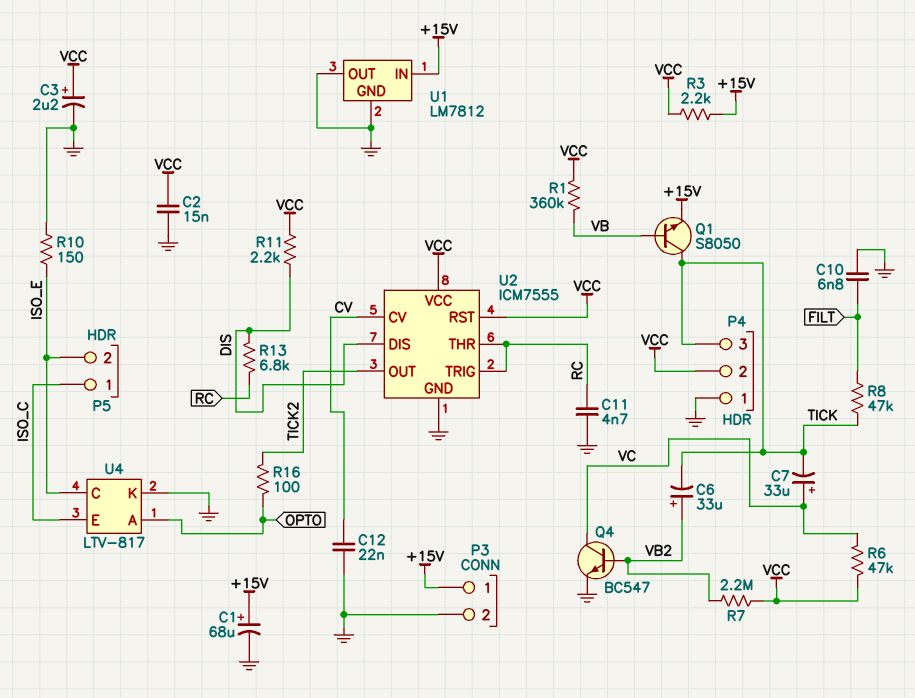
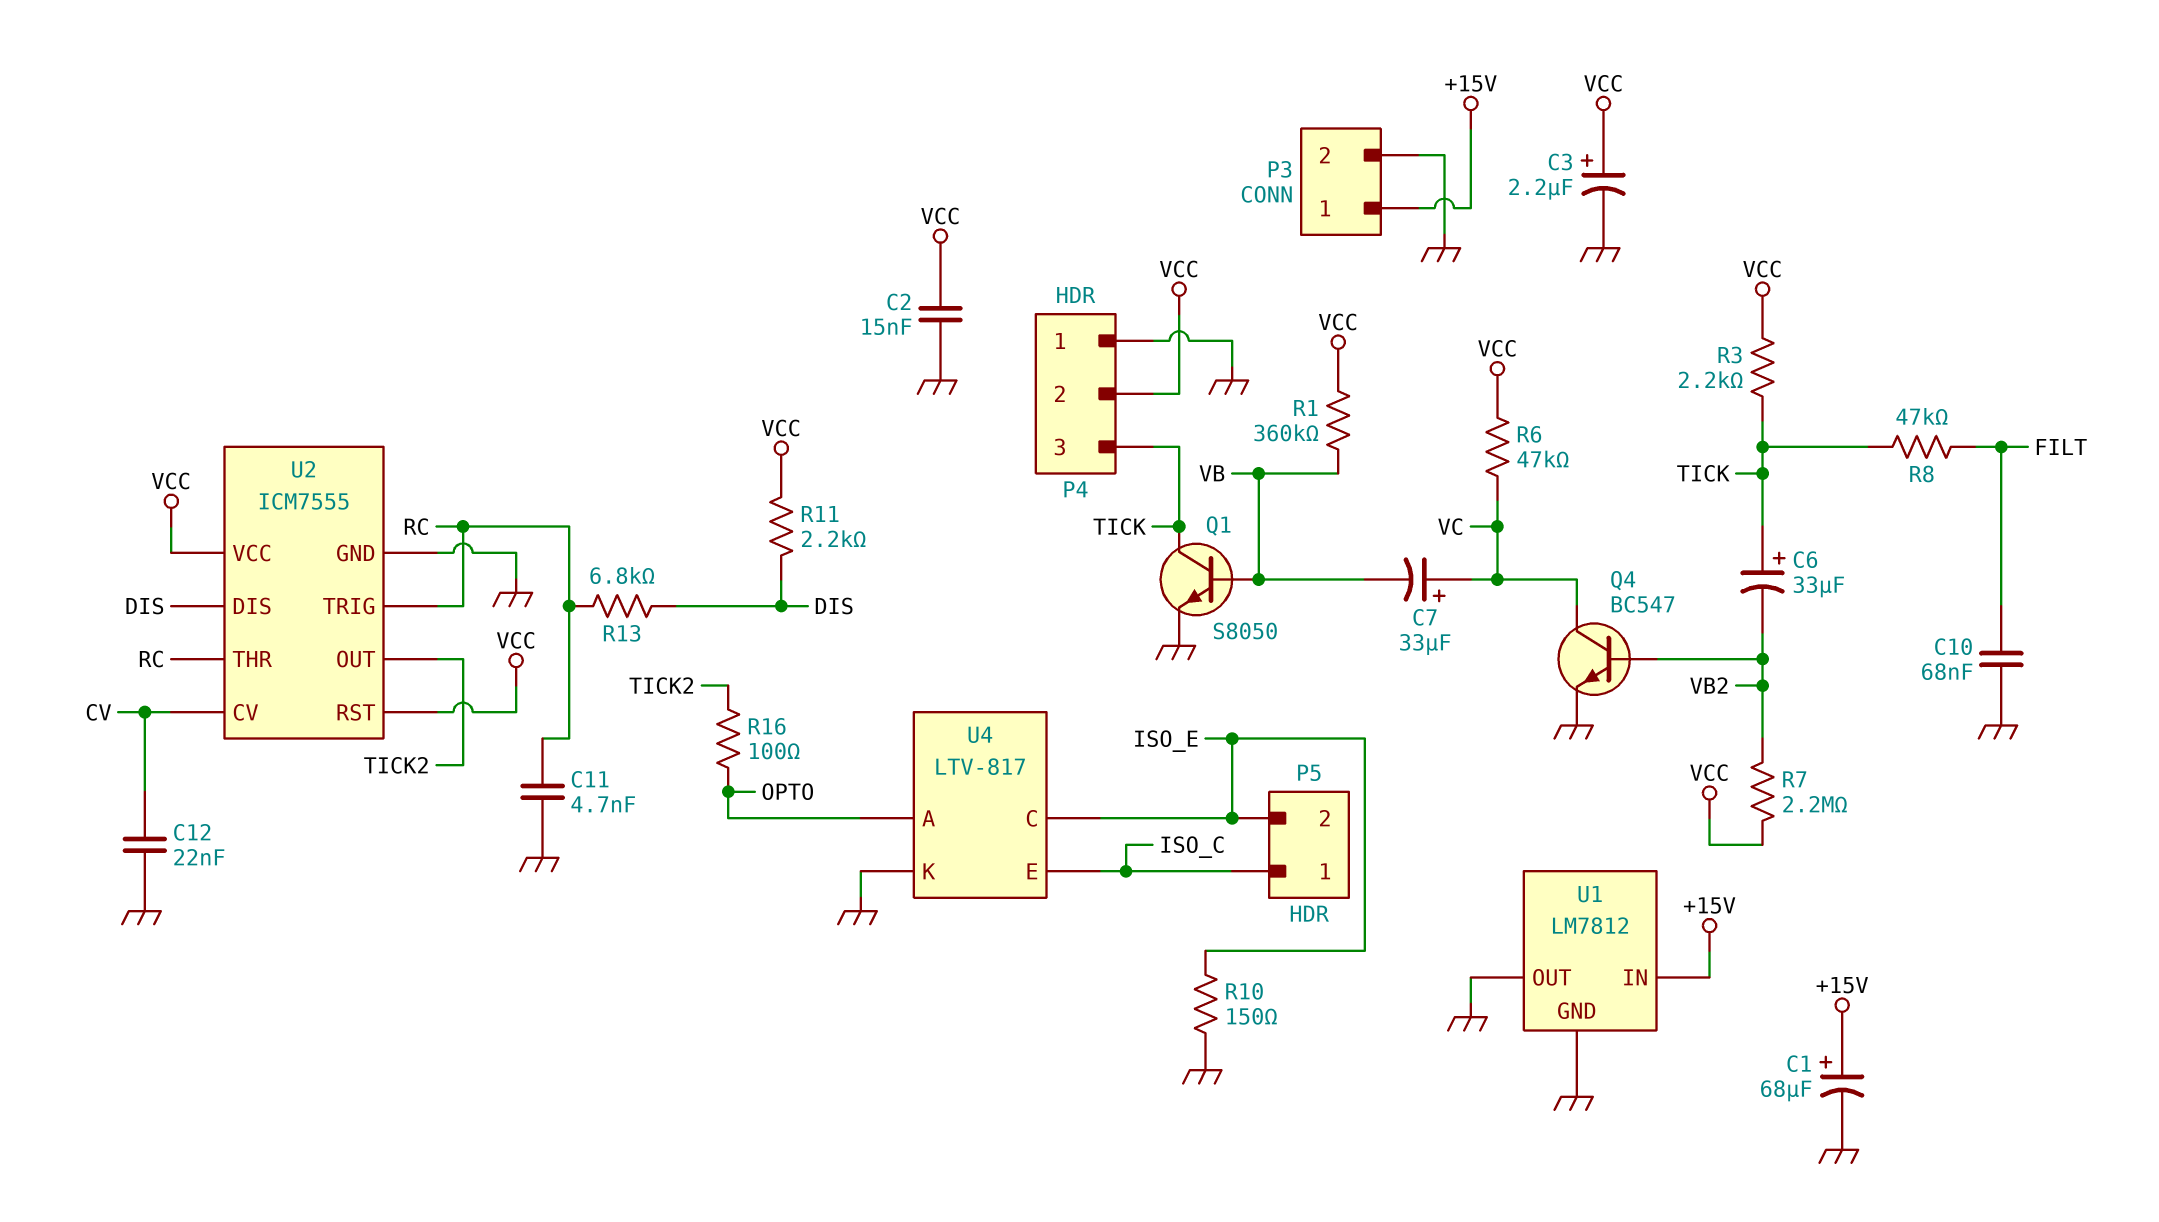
C6: 33uF (plus VB2, minus TICK) -> 33uF (plus TICK, minus VB2)
C7: 33uF (plus VC, minus TICK) -> 33uF (plus VC, minus VB)
C10: 6.8nF (FILT, GND) -> 68nF (FILT, GND)
Q1: NPN S8050 (B VB, C TICK, E +15V) -> NPN S8050 (B VB, C TICK, E GND)
R3: 2.2k (+15V, VCC) -> 2.2k (TICK, VCC)

